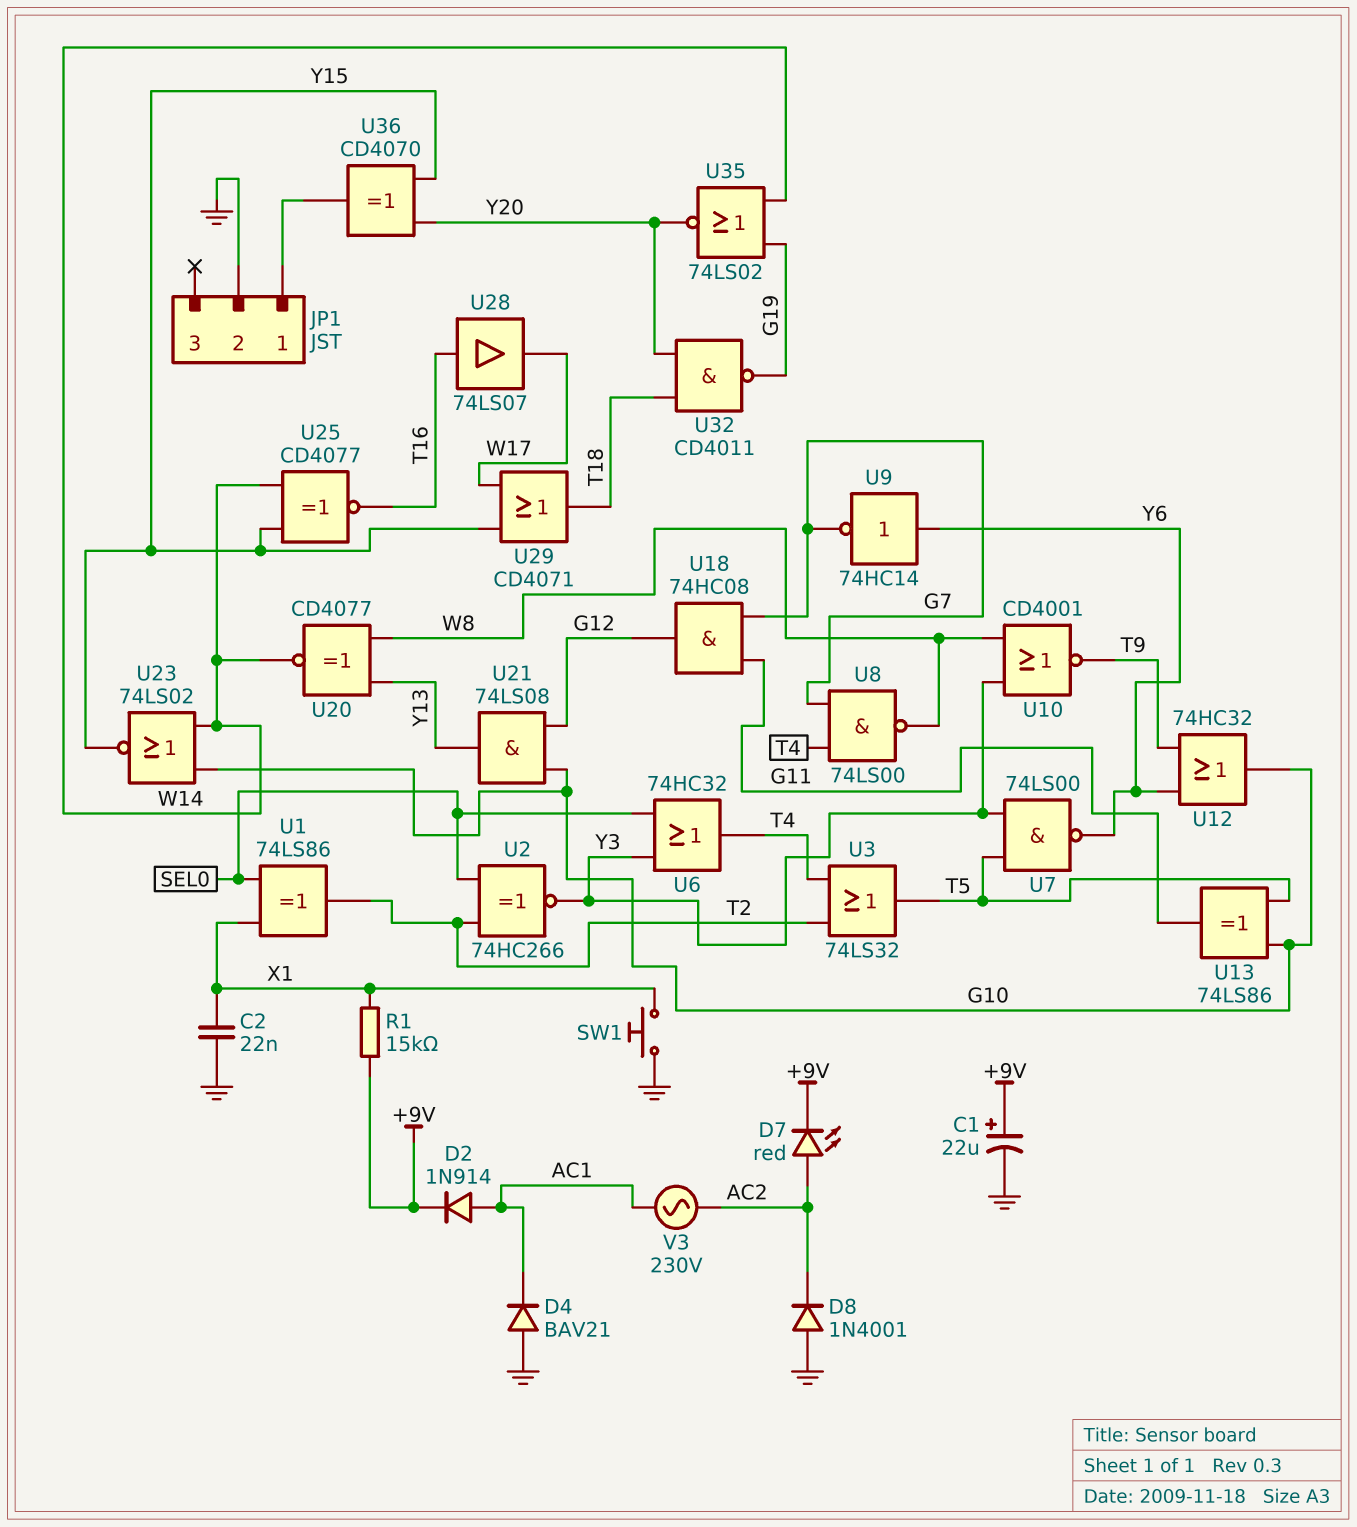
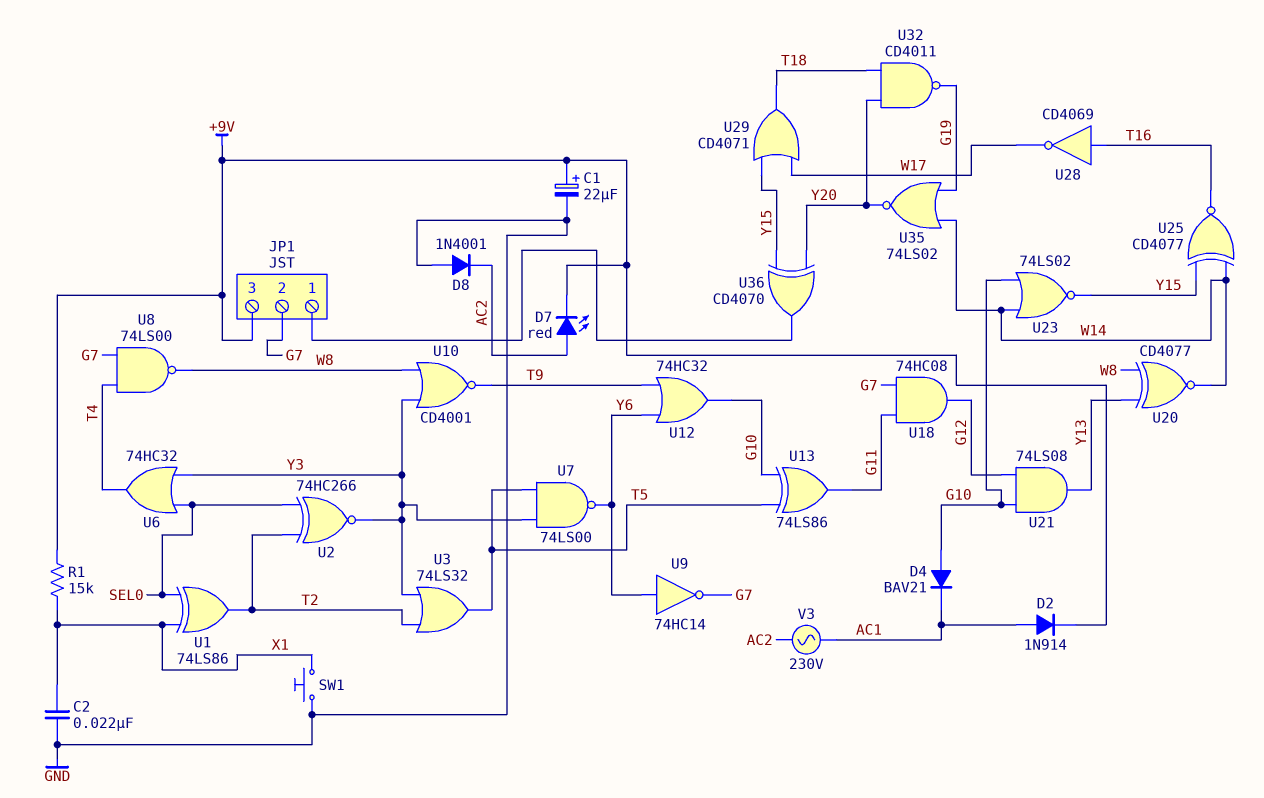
D4: diode BAV21 (A GND, K AC1) -> diode BAV21 (A G10, K AC1)
JP1 pin 2: GND -> G7
JP1 pin 3: none -> +9V
U3: OR 74LS32 (in T2, in T4, out T5) -> OR 74LS32 (in T2, in Y3, out T5)
U28: buffer 74LS07 (in T16, out W17) -> NOT CD4069 (in T16, out W17)

